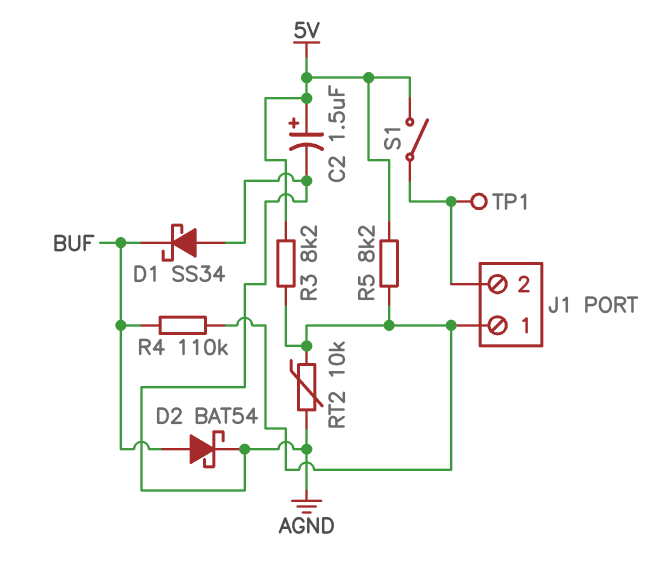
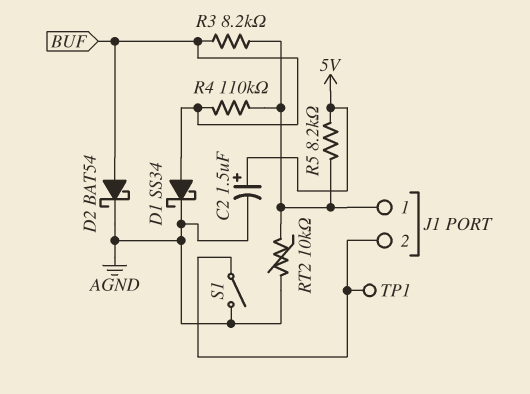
D1: schottky SS34 (A AGND, K BUF) -> schottky SS34 (A BUF, K AGND)
R3: 8.2k (5V, J1/1) -> 8.2k (BUF, J1/1)
S1: switch (5V, J1/2) -> switch (AGND, J1/2)

